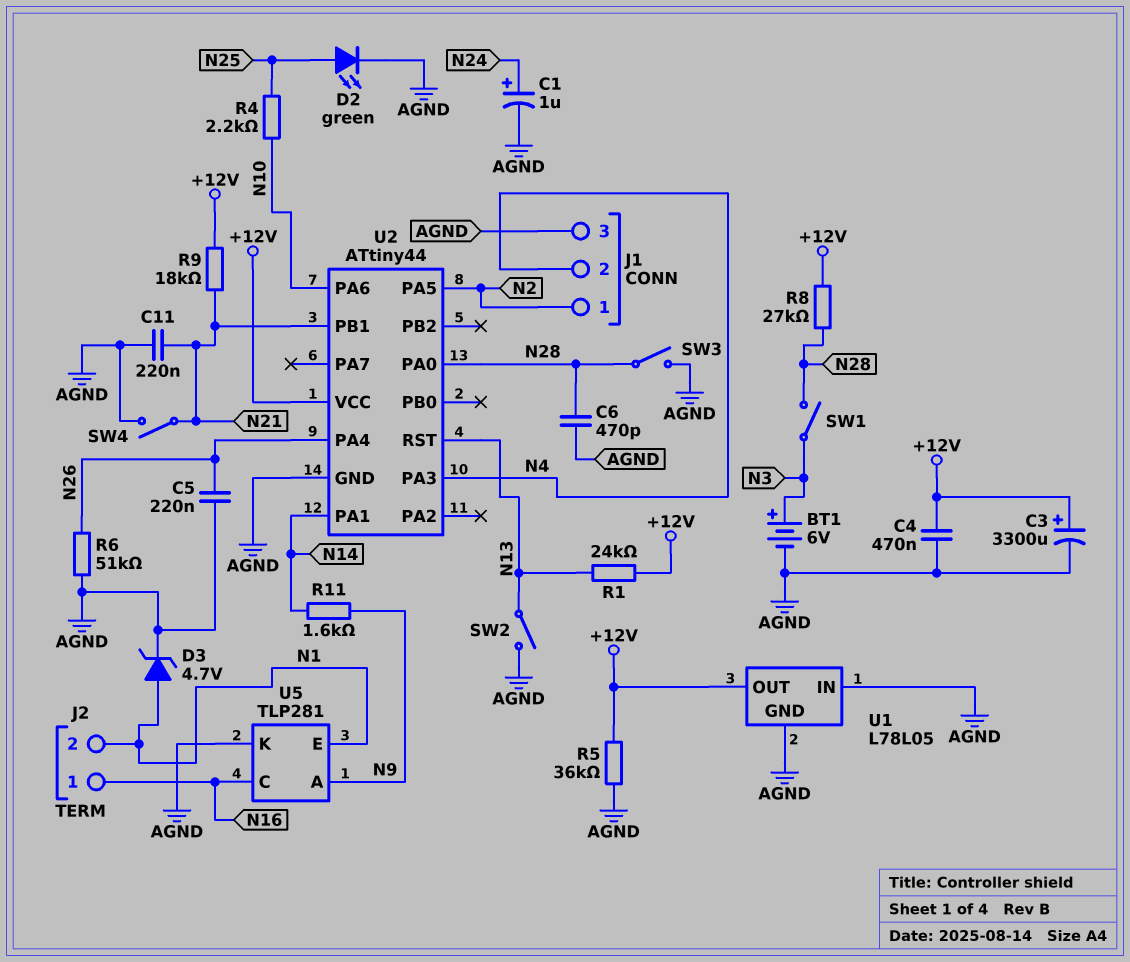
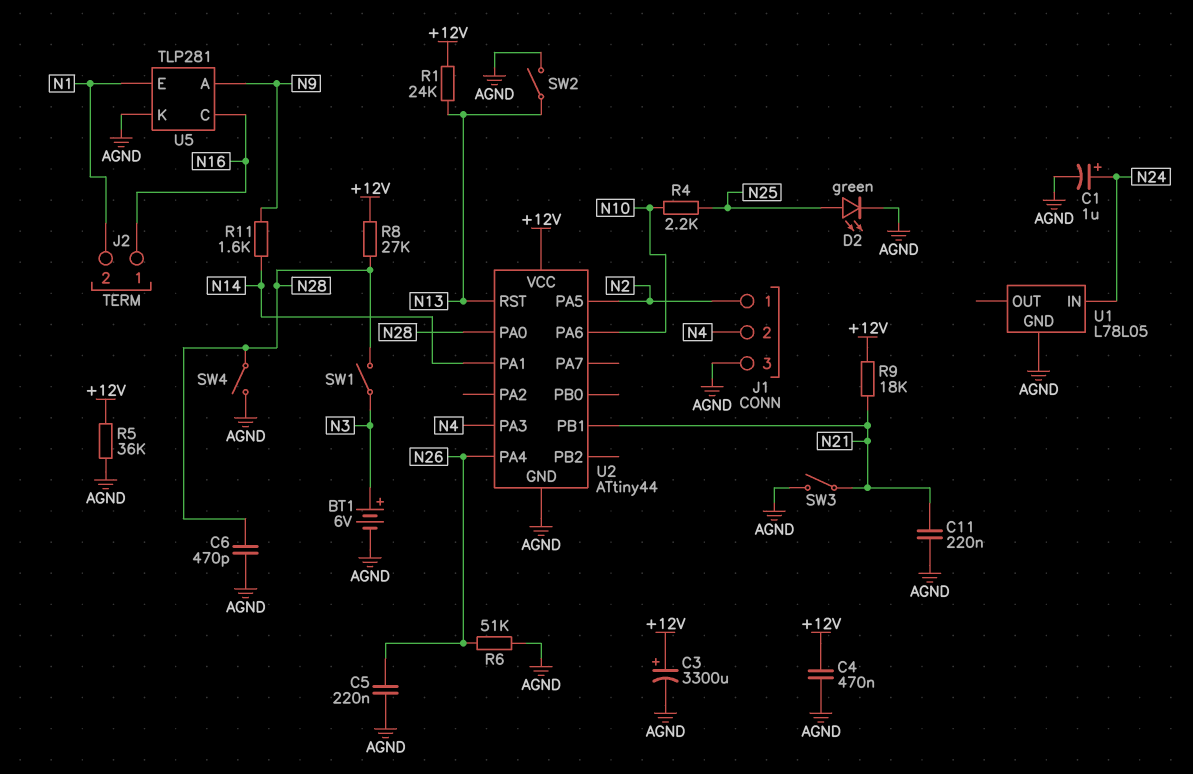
D3: zener 4.7V (A N1, K AGND) -> none
SW3: switch (AGND, N28) -> switch (AGND, N21)
SW4: switch (AGND, N21) -> switch (AGND, N28)
U1 pin IN: AGND -> N24
U1 pin OUT: +12V -> none

